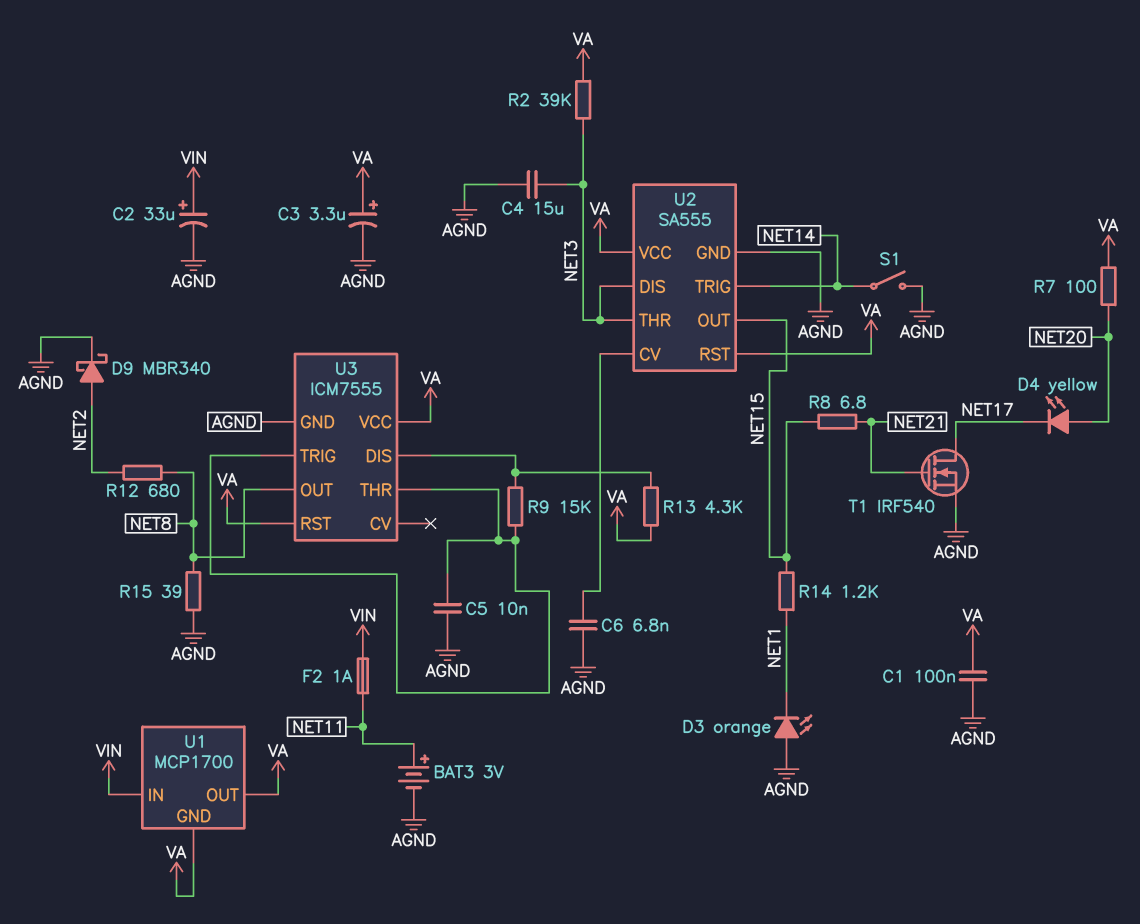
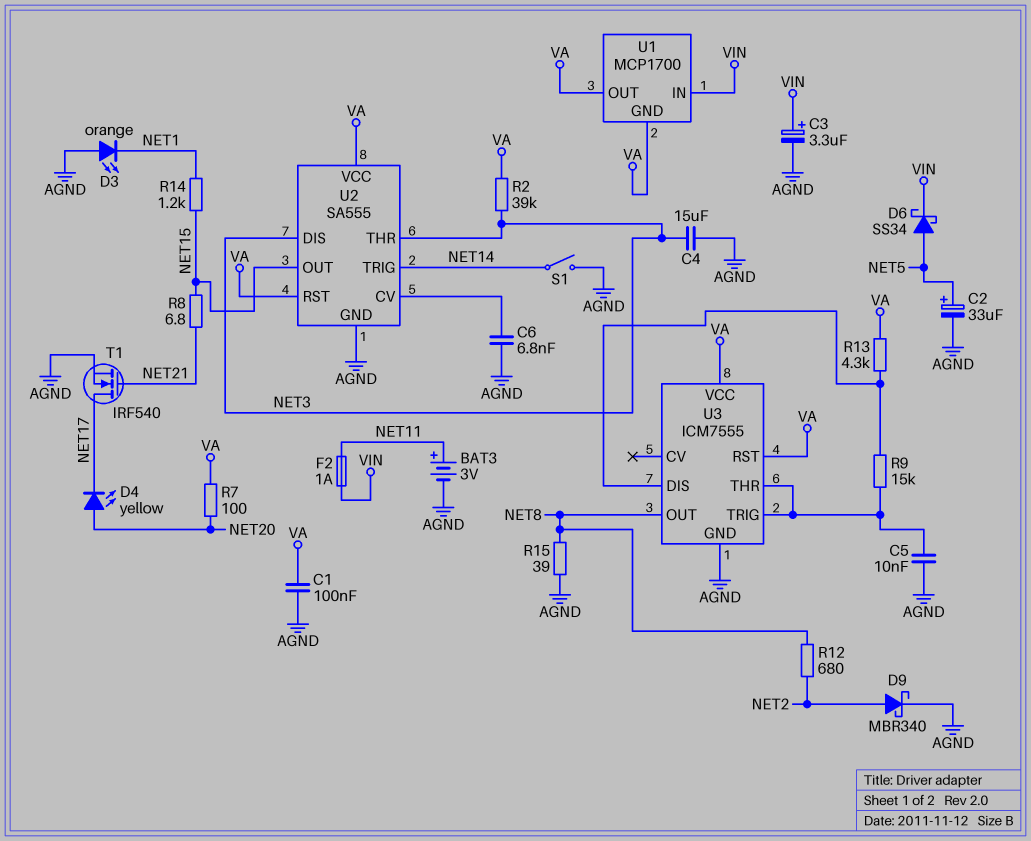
C2: 33uF (plus VIN, minus AGND) -> 33uF (plus NET5, minus AGND)
C3: 3.3uF (plus VA, minus AGND) -> 3.3uF (plus VIN, minus AGND)
D6: none -> schottky SS34 (A NET5, K VIN)

